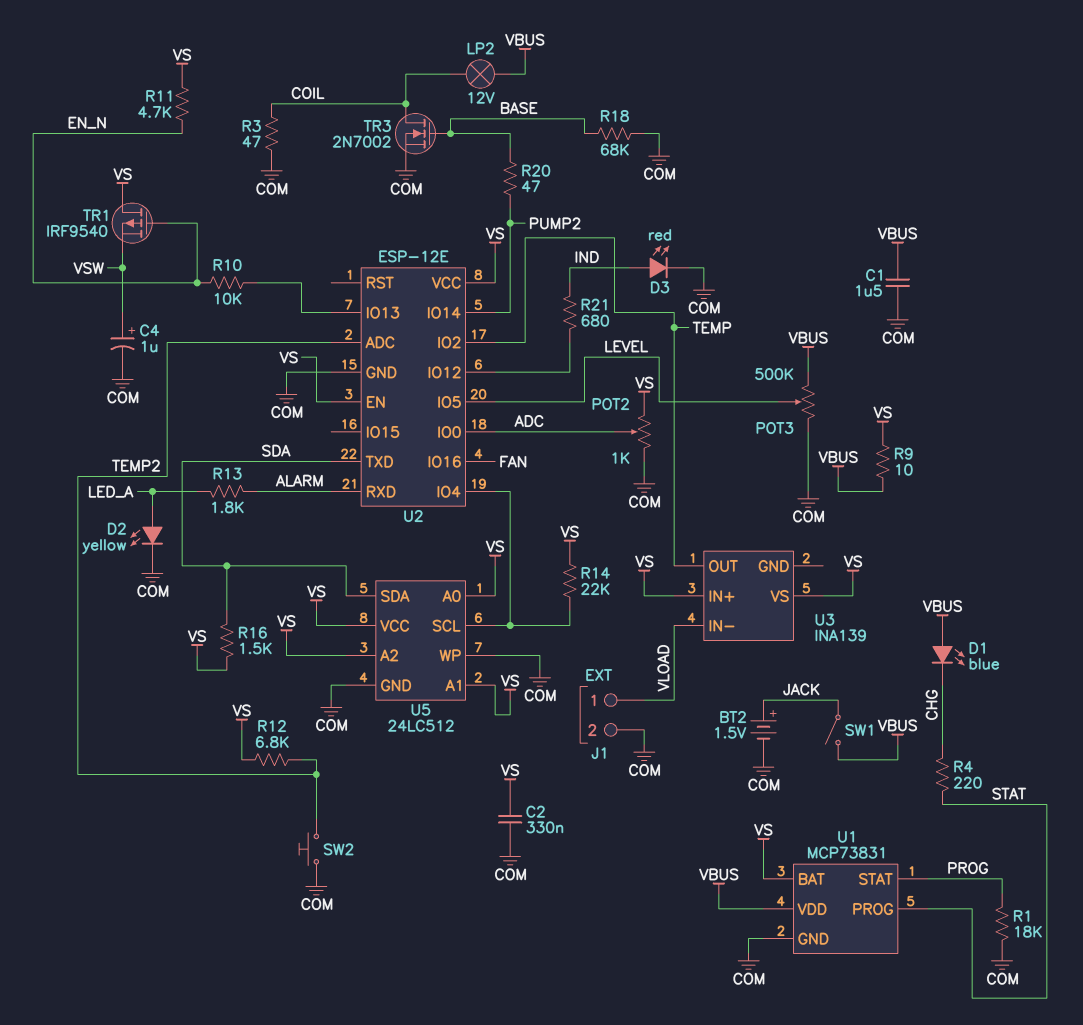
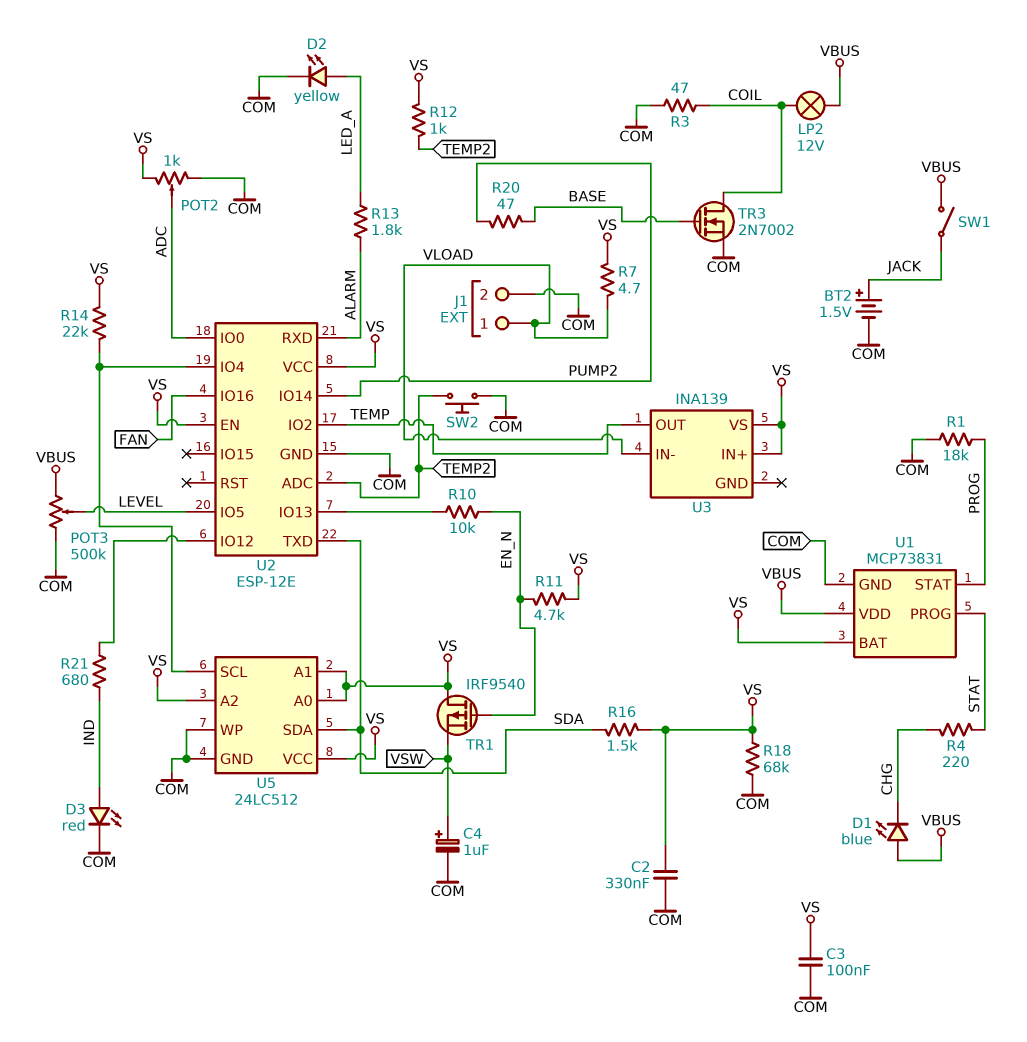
C1: 1.5uF (COM, VBUS) -> none
C3: none -> 100nF (COM, VS)
R7: none -> 4.7 (VLOAD, VS)
R9: 10 (VBUS, VS) -> none
R12: 6.8k (TEMP2, VS) -> 1k (TEMP2, VS)
R18: 68k (BASE, COM) -> 68k (COM, VS)

